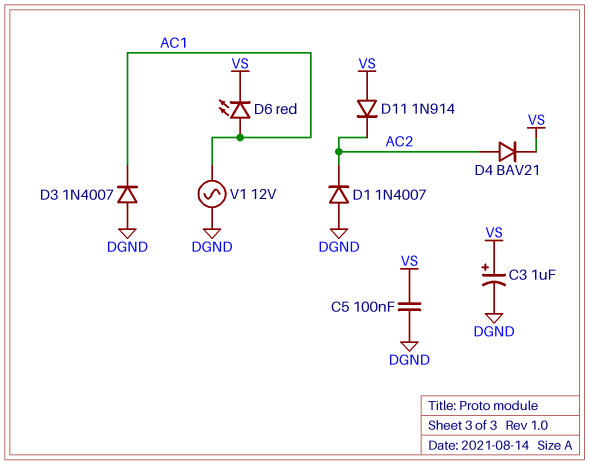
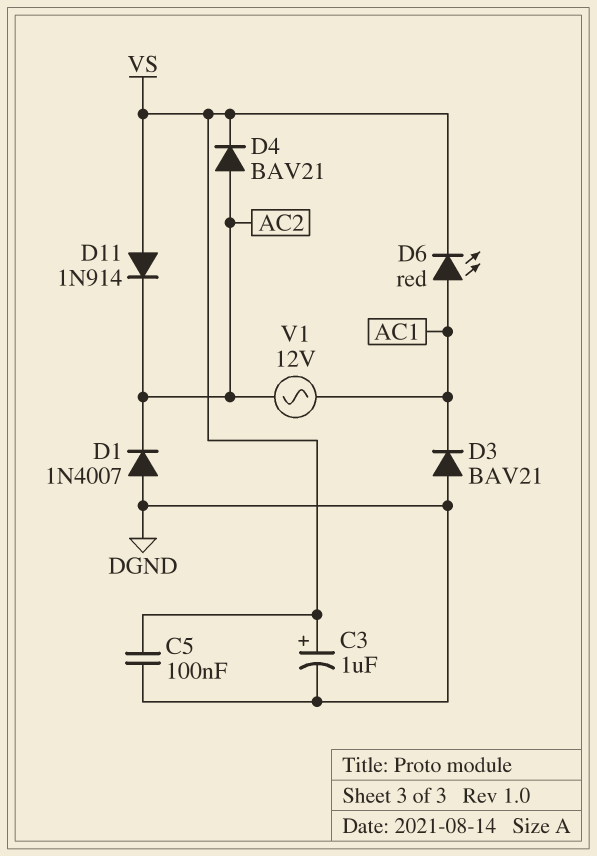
D3: diode 1N4007 (A DGND, K AC1) -> diode BAV21 (A DGND, K AC1)
V1: AC 12V (AC1, DGND) -> AC 12V (AC1, AC2)

